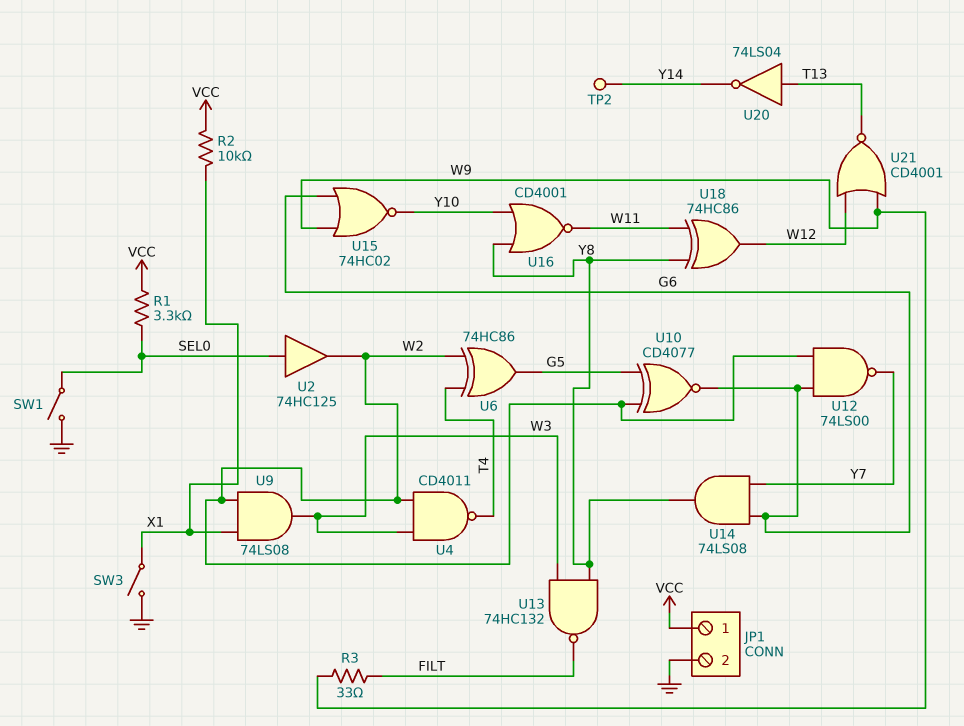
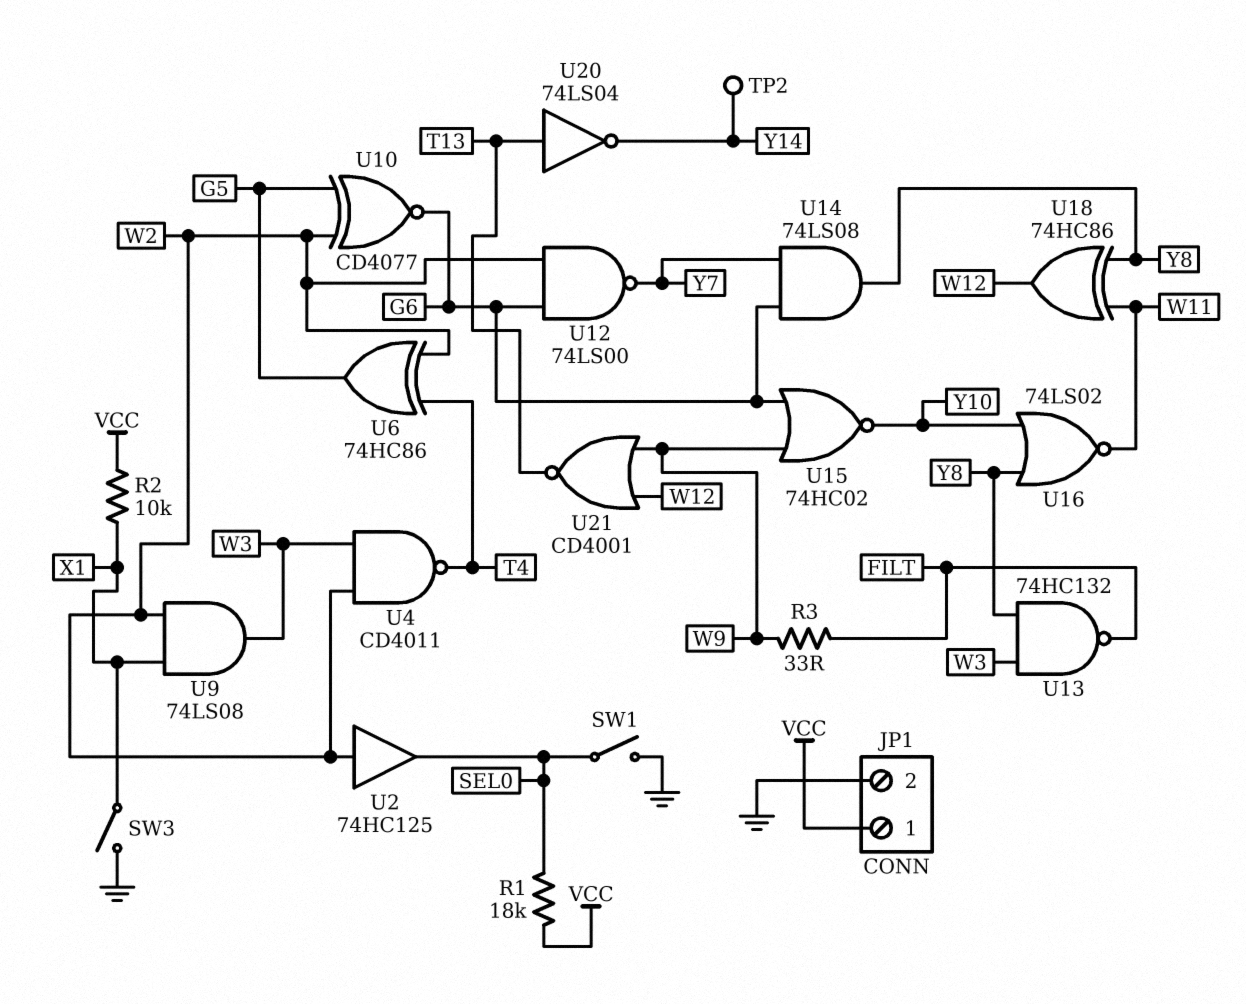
R1: 3.3k (SEL0, VCC) -> 18k (SEL0, VCC)
U2: buffer 74HC125 (in SEL0, out W2) -> buffer 74HC125 (in W2, out SEL0)
U16: NOR CD4001 (in Y8, in Y10, out W11) -> NOR 74LS02 (in Y8, in Y10, out W11)

